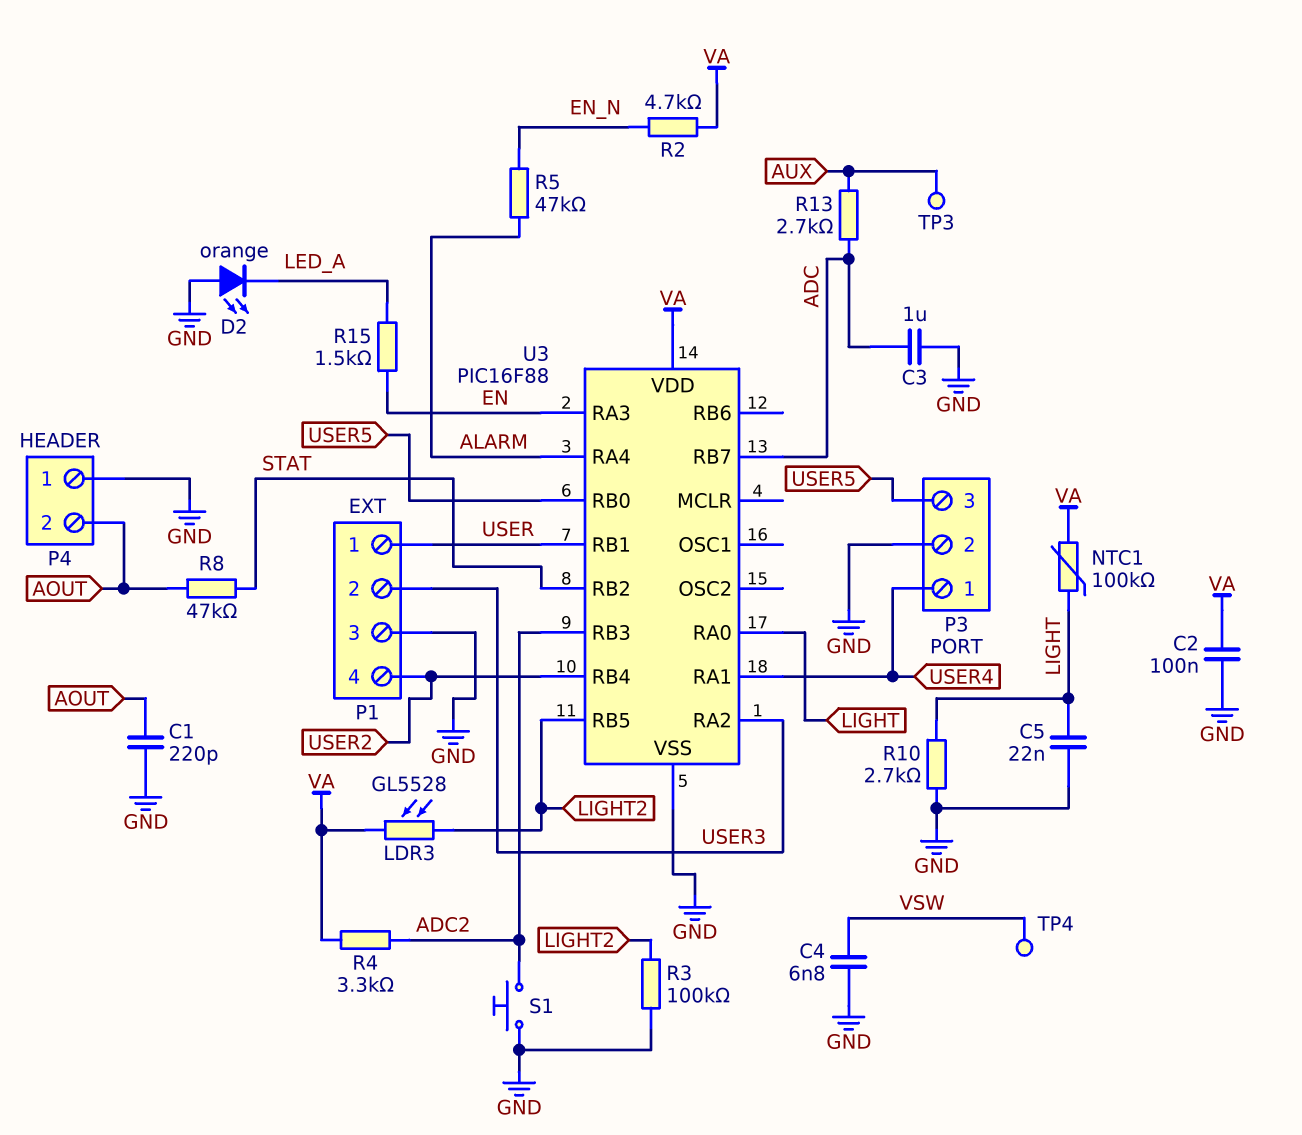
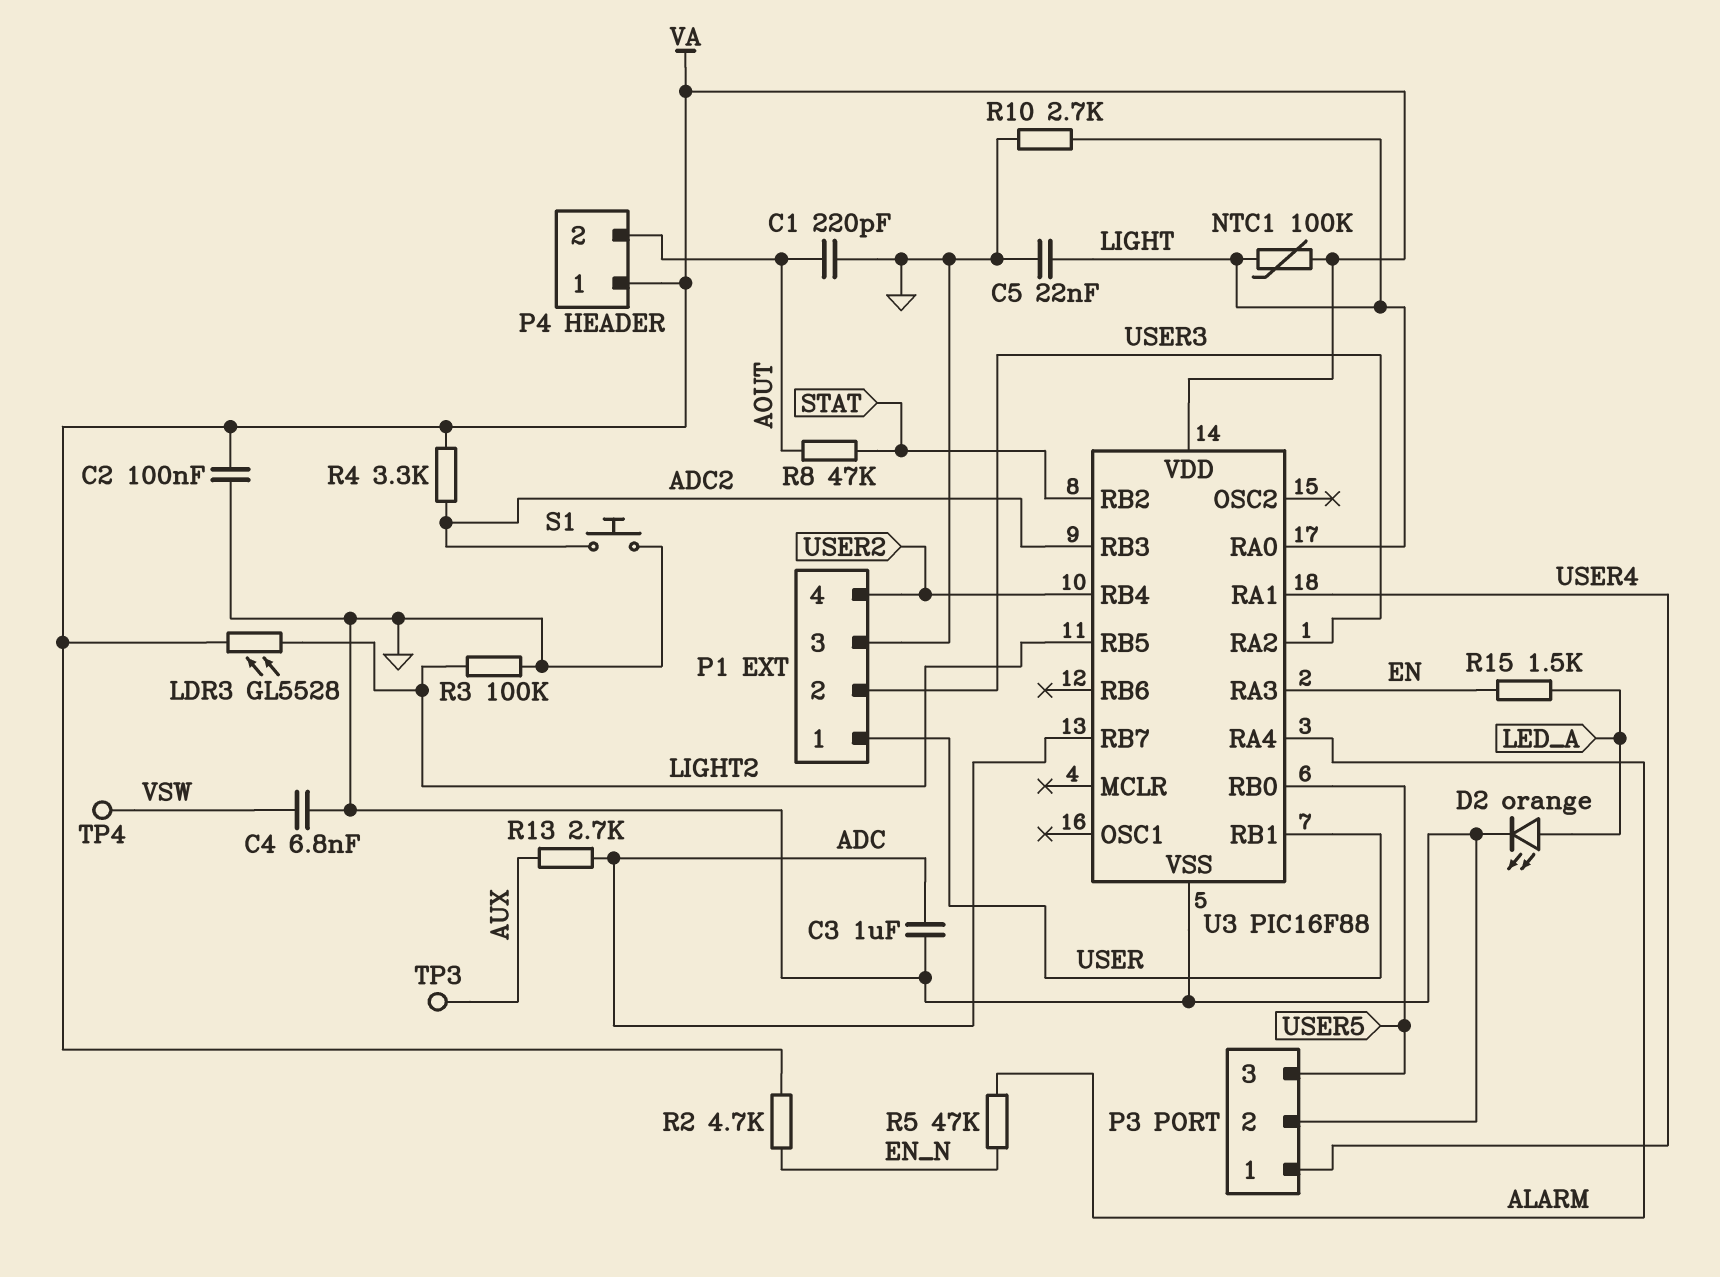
D2: LED orange (A GND, K LED_A) -> LED orange (A LED_A, K GND)
P4 pin 1: GND -> VA

